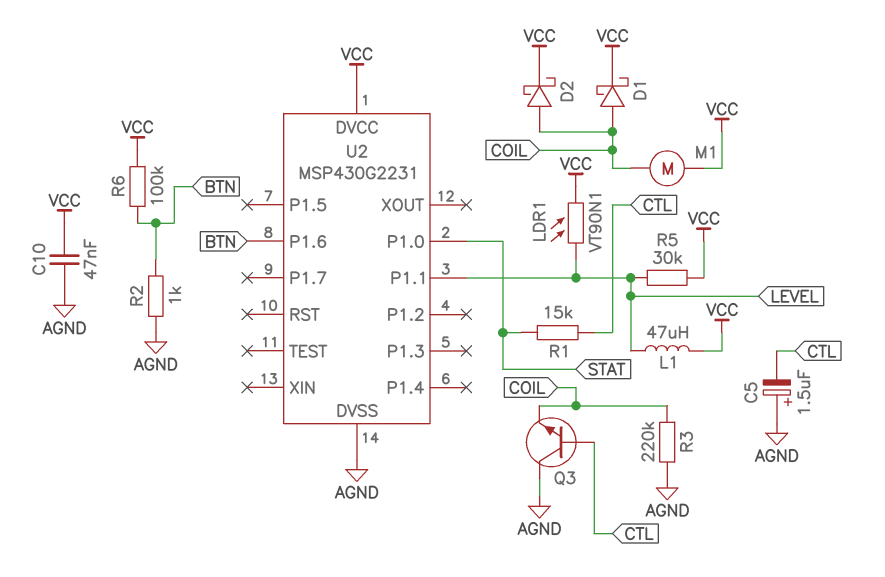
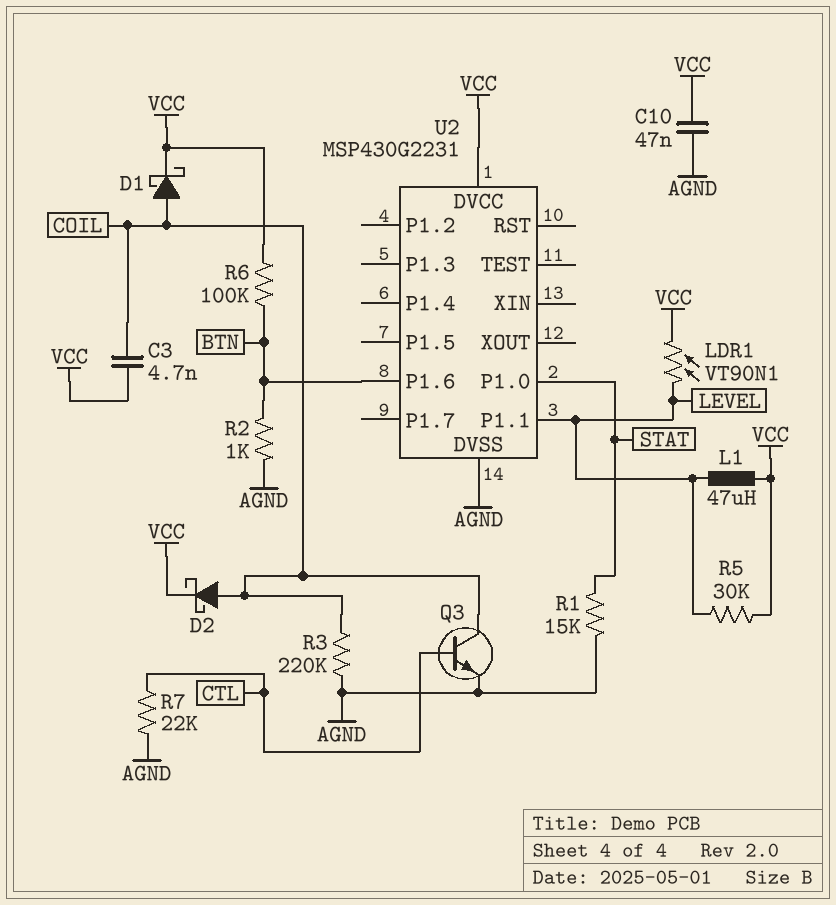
C3: none -> 4.7nF (COIL, VCC)
C5: 1.5uF (plus AGND, minus CTL) -> none
M1: motor (COIL, VCC) -> none
Q3: NPN (B CTL, C AGND, E COIL) -> NPN (B CTL, C COIL, E AGND)
R1: 15k (CTL, STAT) -> 15k (AGND, STAT)
R7: none -> 22k (AGND, CTL)

